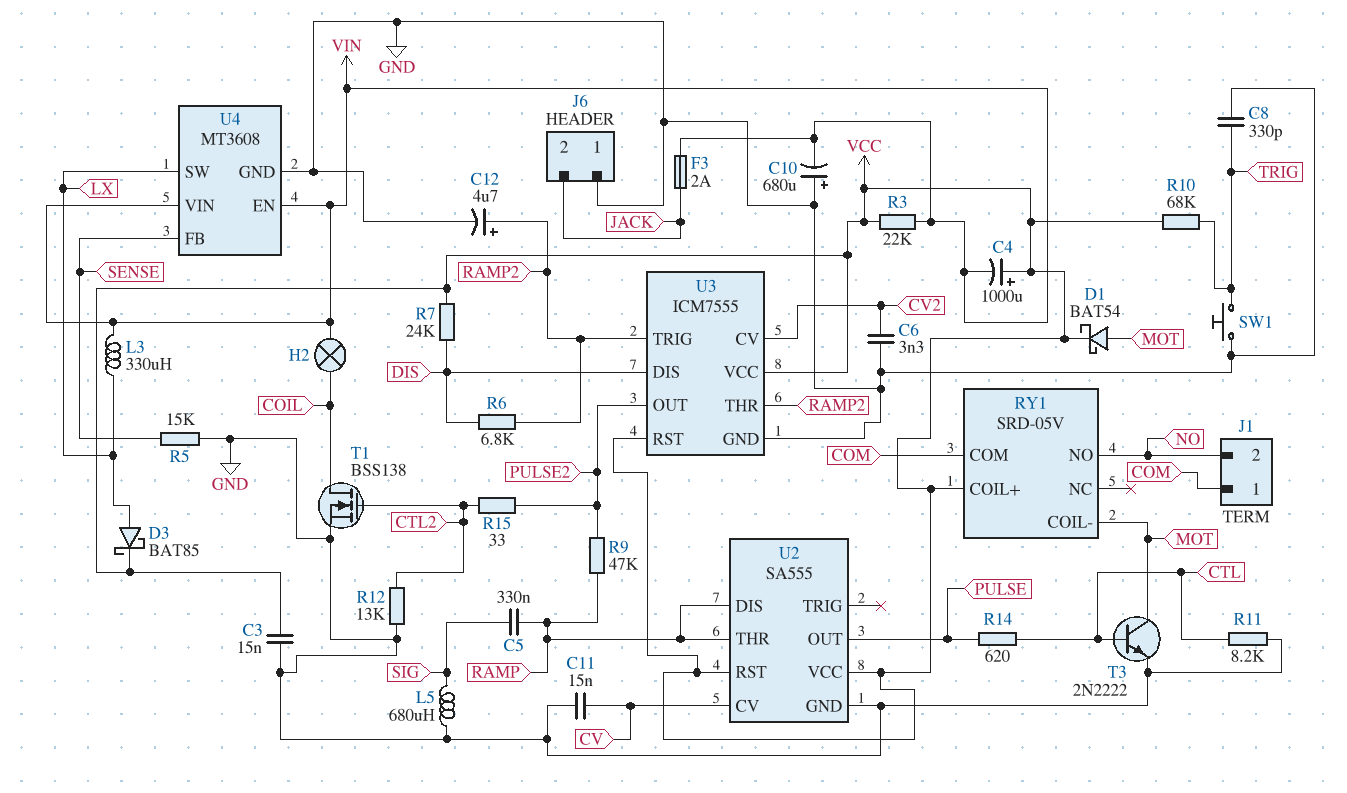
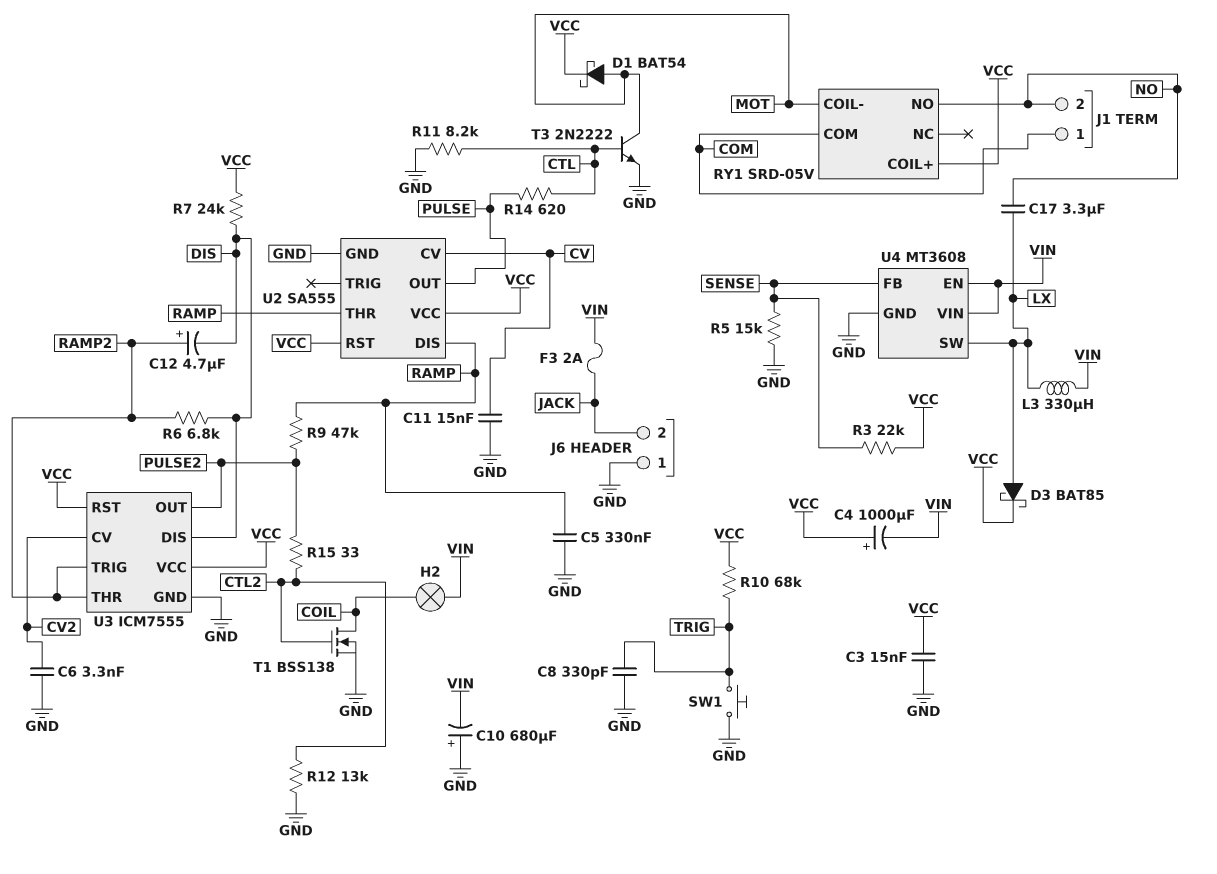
C5: 330nF (RAMP, SIG) -> 330nF (GND, RAMP)
C12: 4.7uF (plus RAMP2, minus GND) -> 4.7uF (plus RAMP2, minus DIS)
C17: none -> 3.3uF (LX, NO)
L5: 680uH (GND, SIG) -> none
R3: 22k (VCC, VIN) -> 22k (SENSE, VCC)

